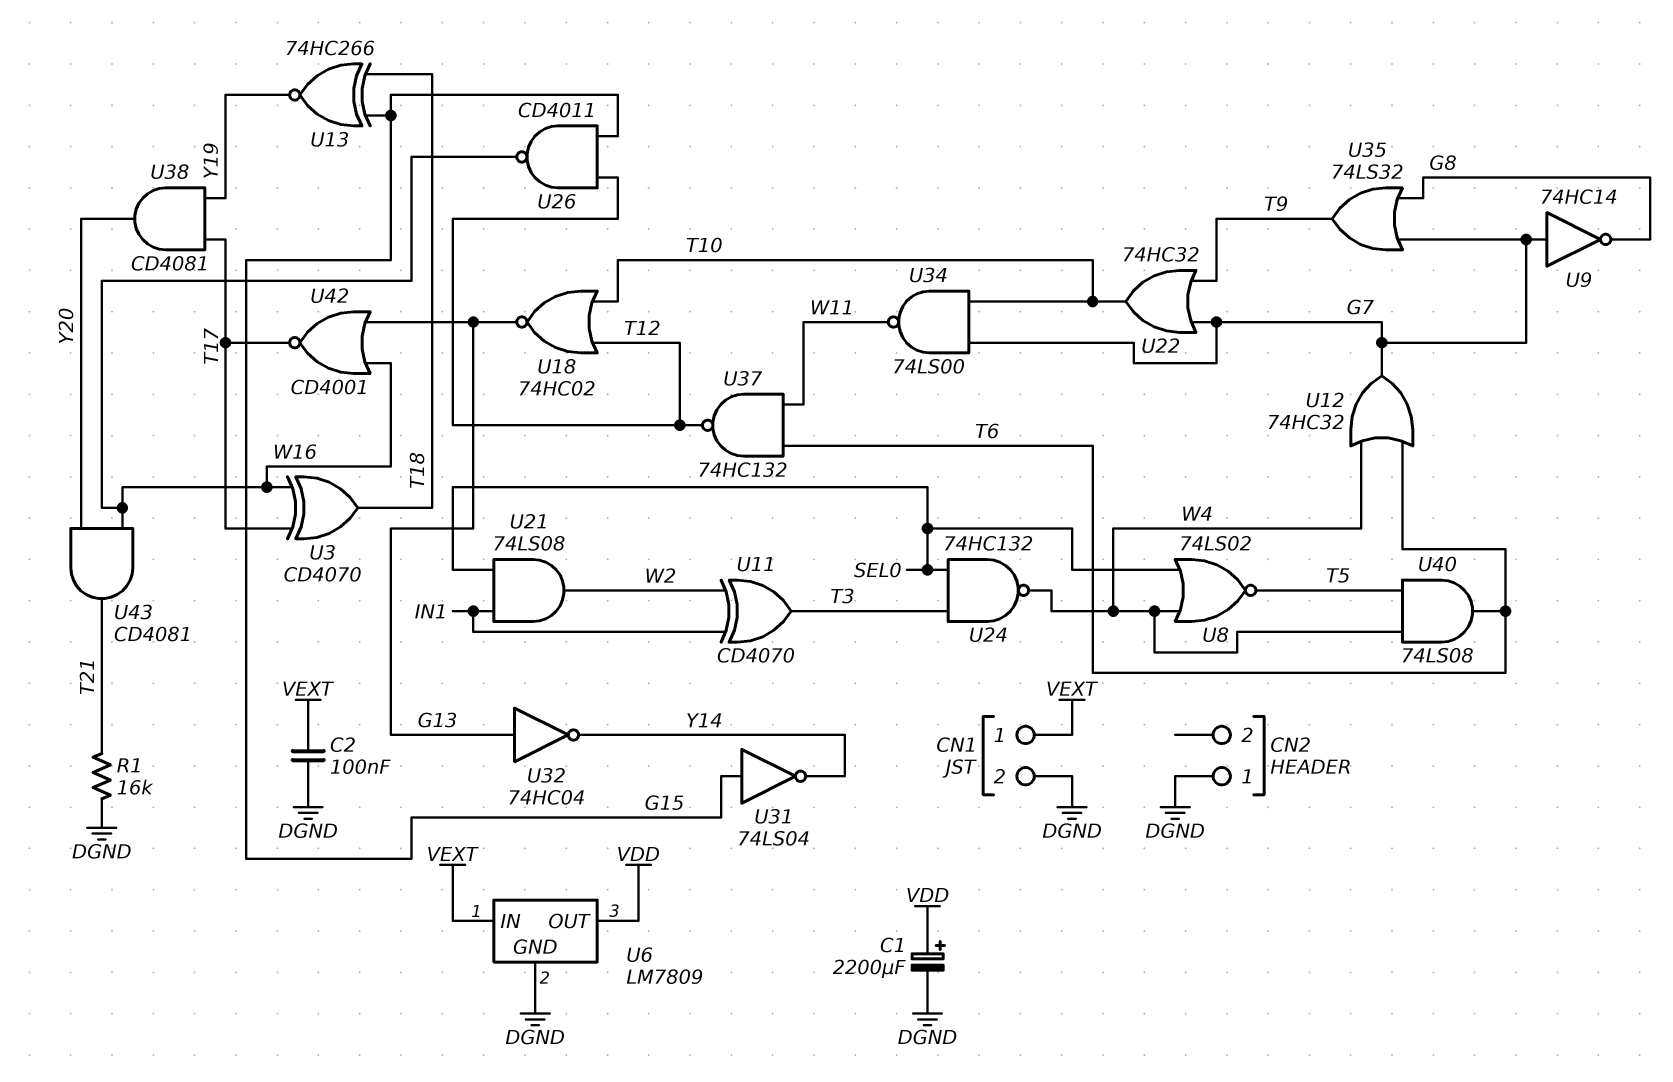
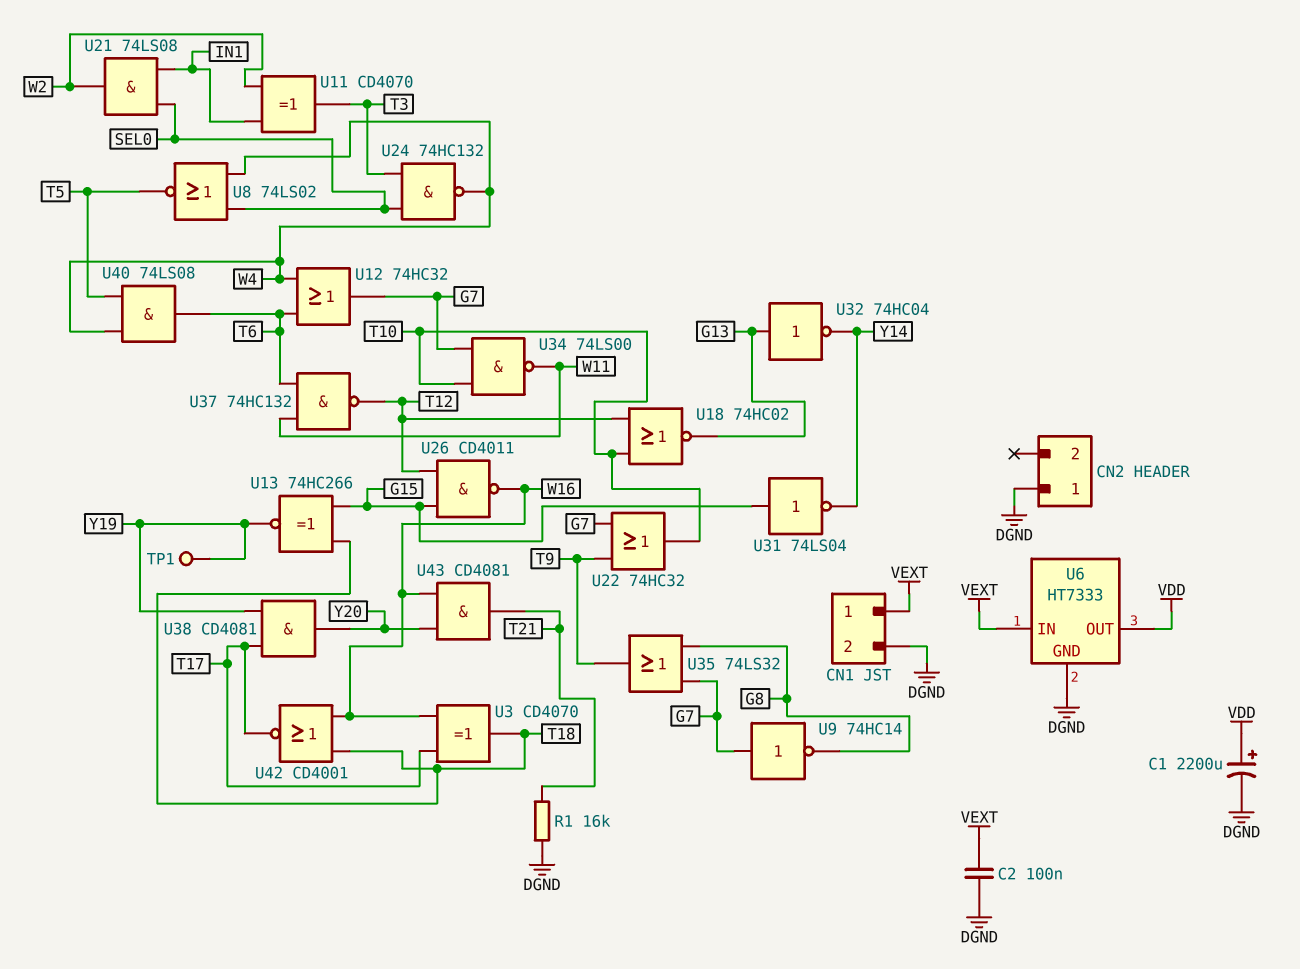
TP1: none -> test point (Y19)
U6: LM7809 -> HT7333
U42: NOR CD4001 (in G13, in W16, out T17) -> NOR CD4001 (in T18, in W16, out T17)

